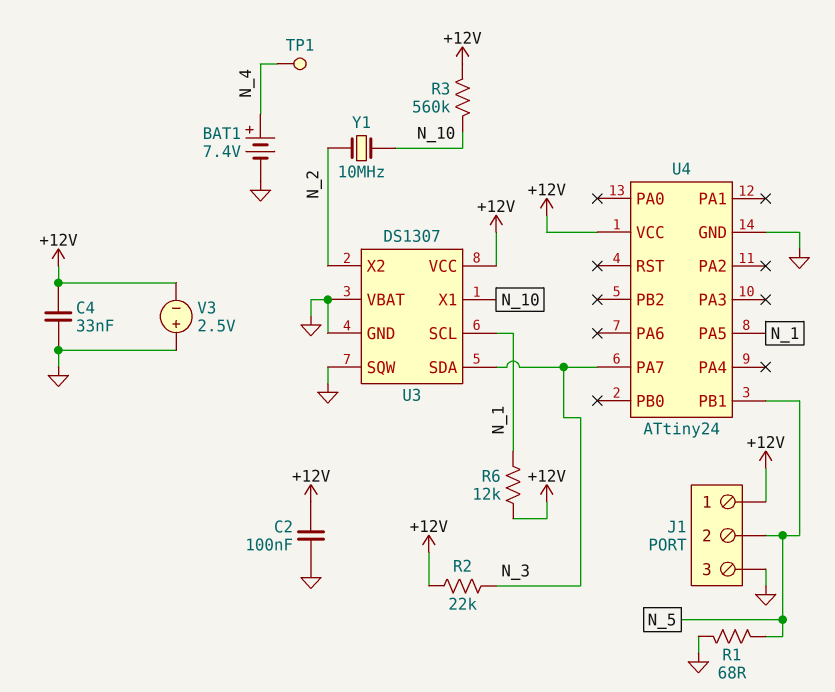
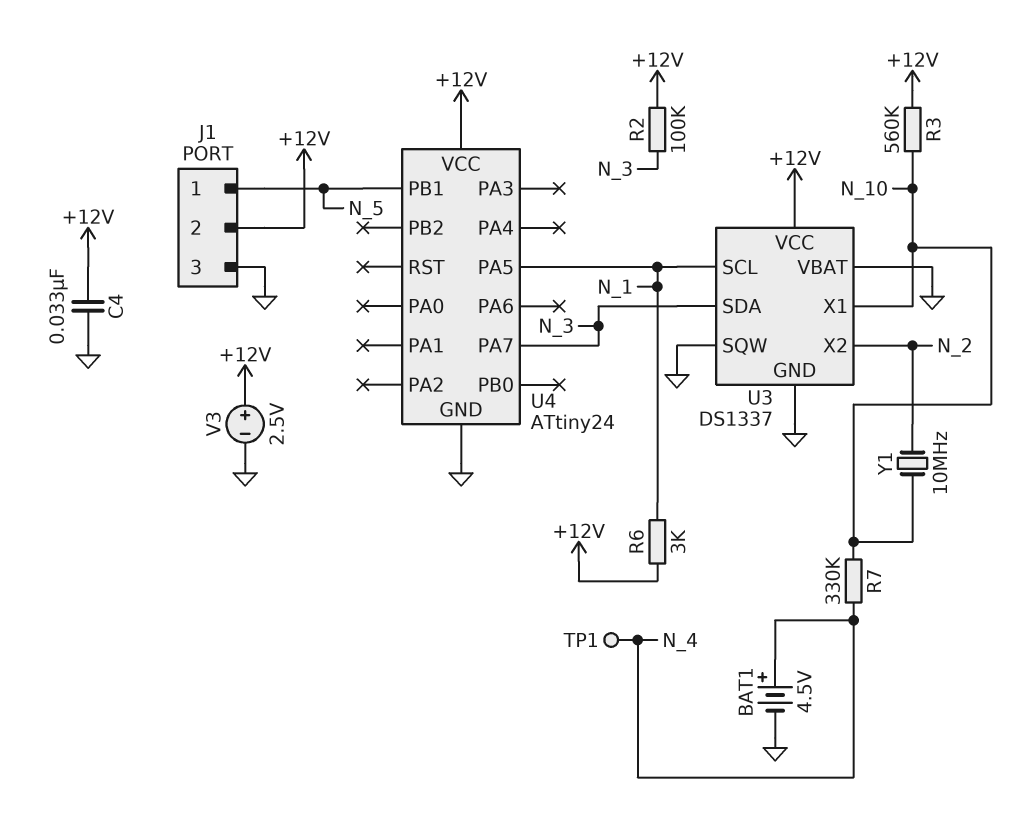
BAT1: 7.4V (plus N_4, minus GND) -> 4.5V (plus N_4, minus GND)
C2: 100nF (+12V, GND) -> none
J1 pin 1: +12V -> N_5
J1 pin 2: N_5 -> +12V
R1: 68 (GND, N_5) -> none
R2: 22k (+12V, N_3) -> 100k (+12V, N_3)
R6: 12k (+12V, N_1) -> 3k (+12V, N_1)
R7: none -> 330k (N_4, N_10)
U3: DS1307 -> DS1337
V3: 2.5V (plus GND, minus +12V) -> 2.5V (plus +12V, minus GND)

